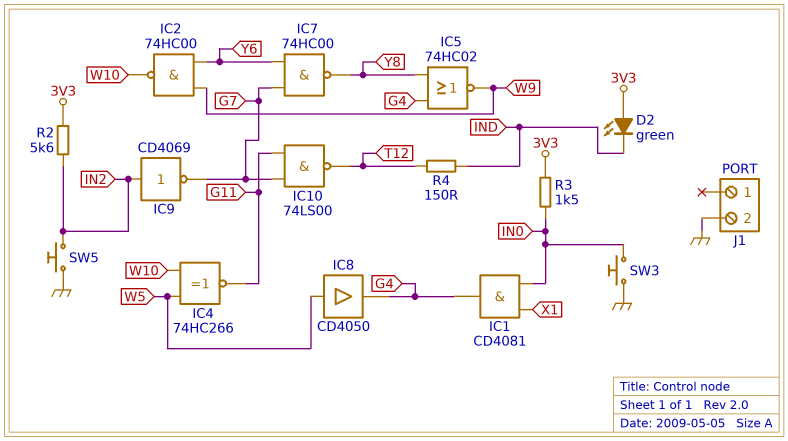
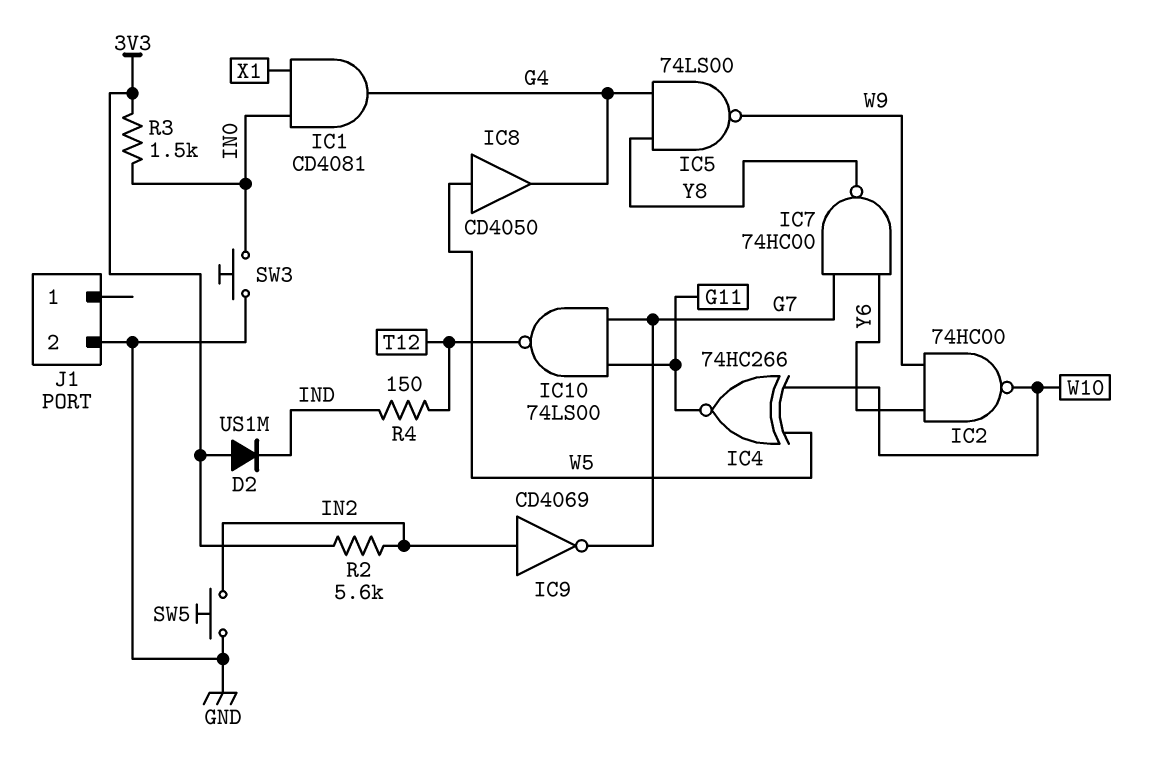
D2: LED green (A 3V3, K IND) -> diode US1M (A 3V3, K IND)
IC5: NOR 74HC02 (in G4, in Y8, out W9) -> NAND 74LS00 (in G4, in Y8, out W9)

